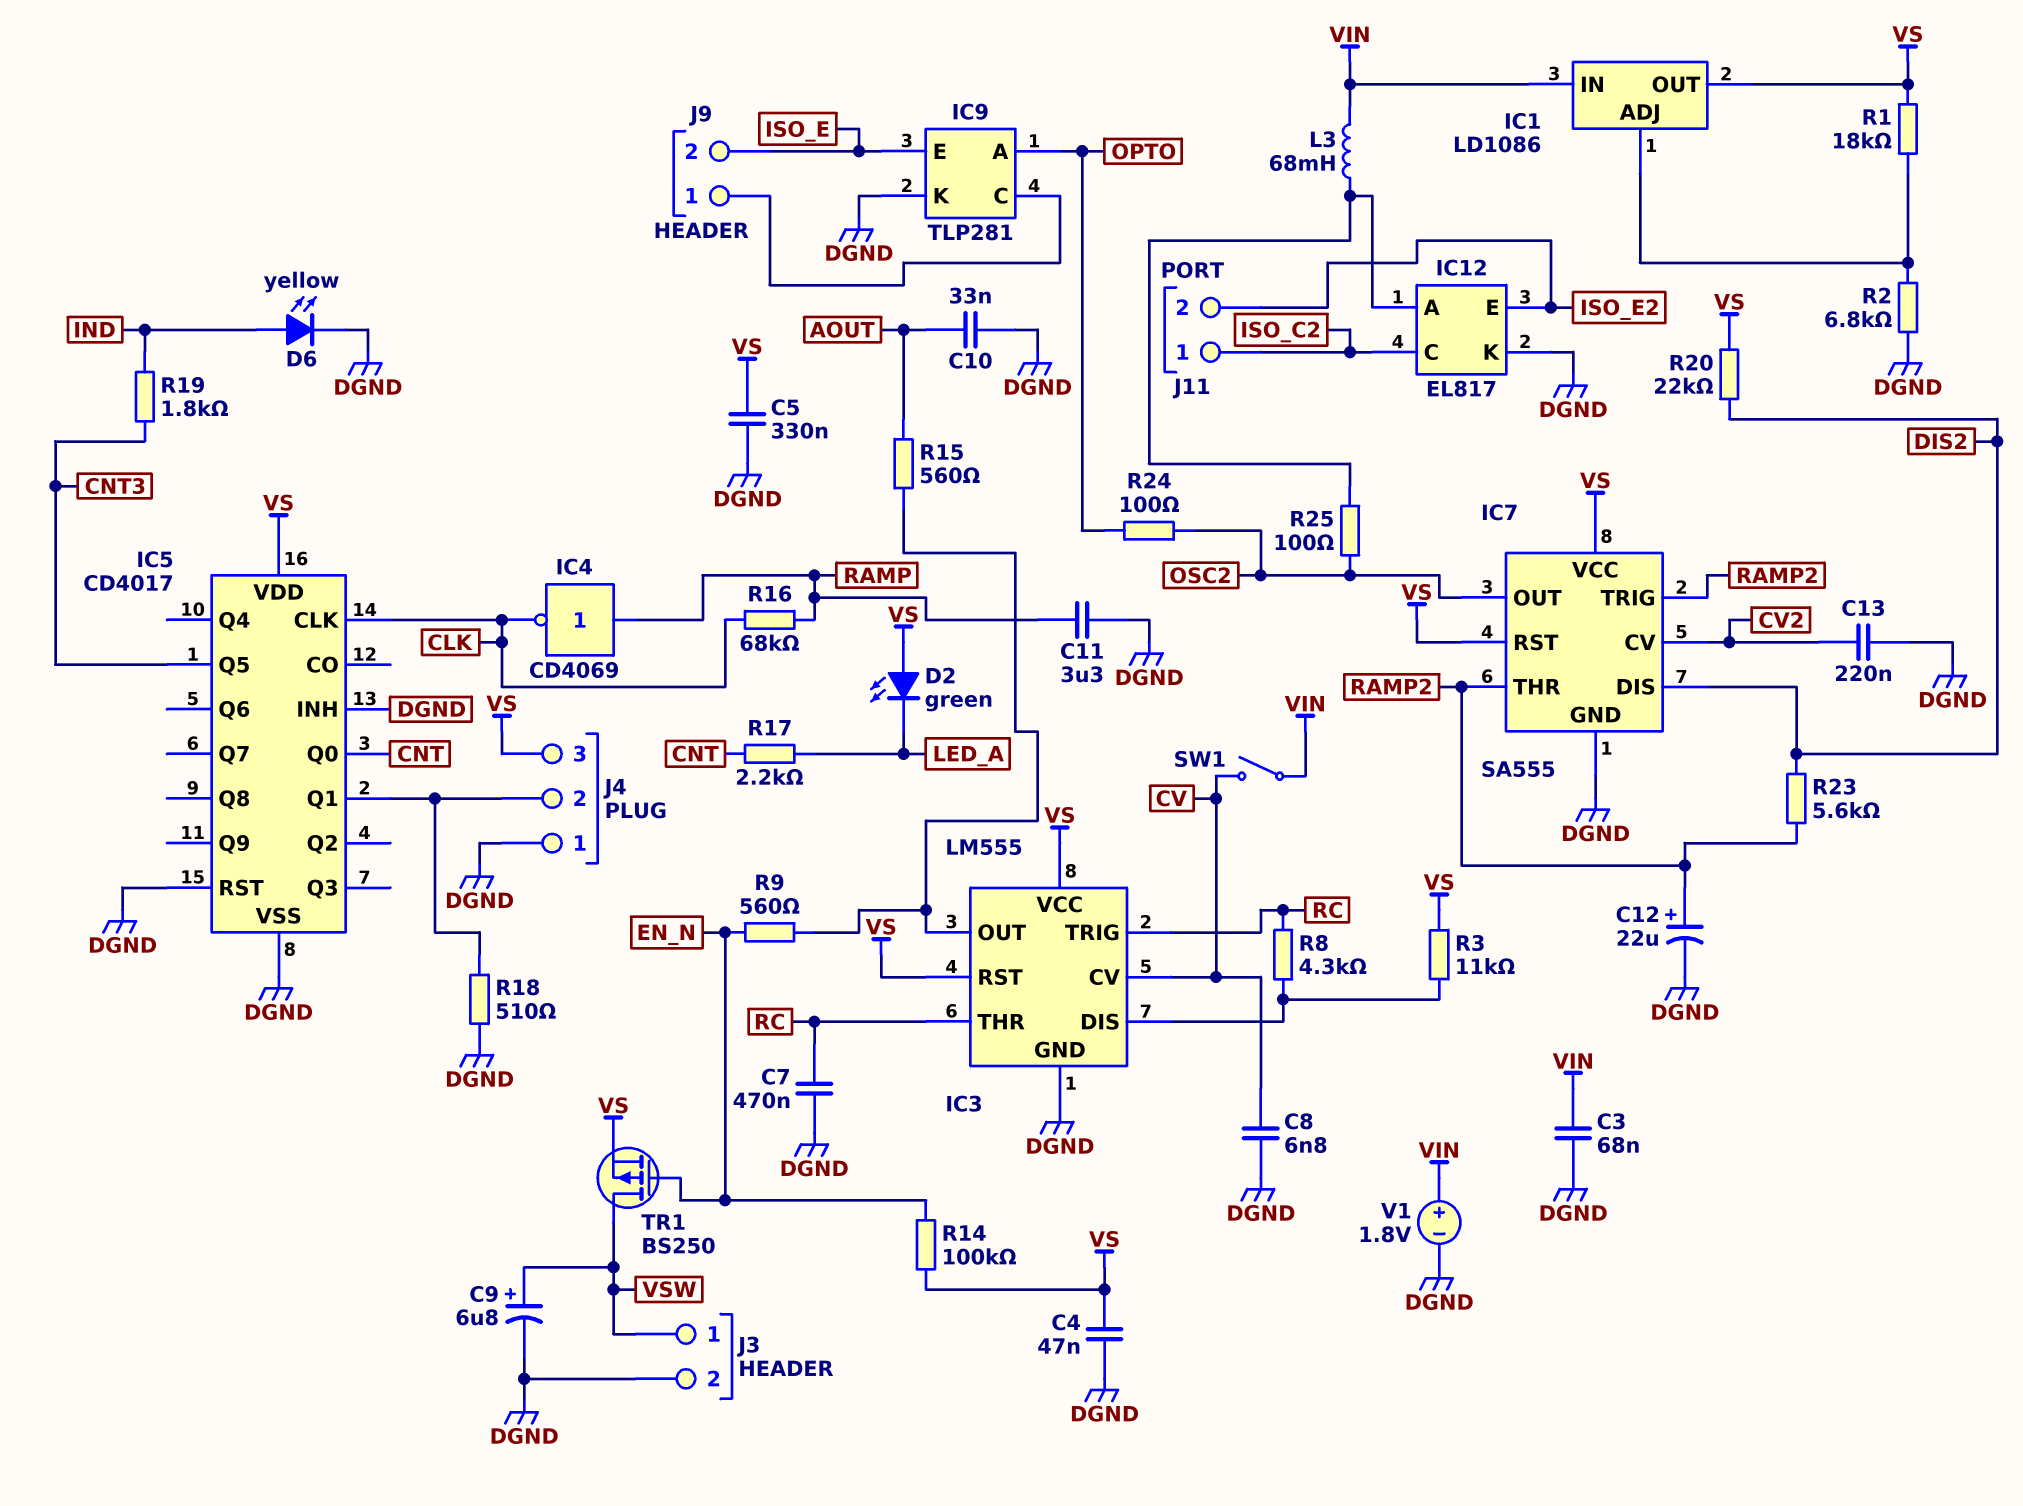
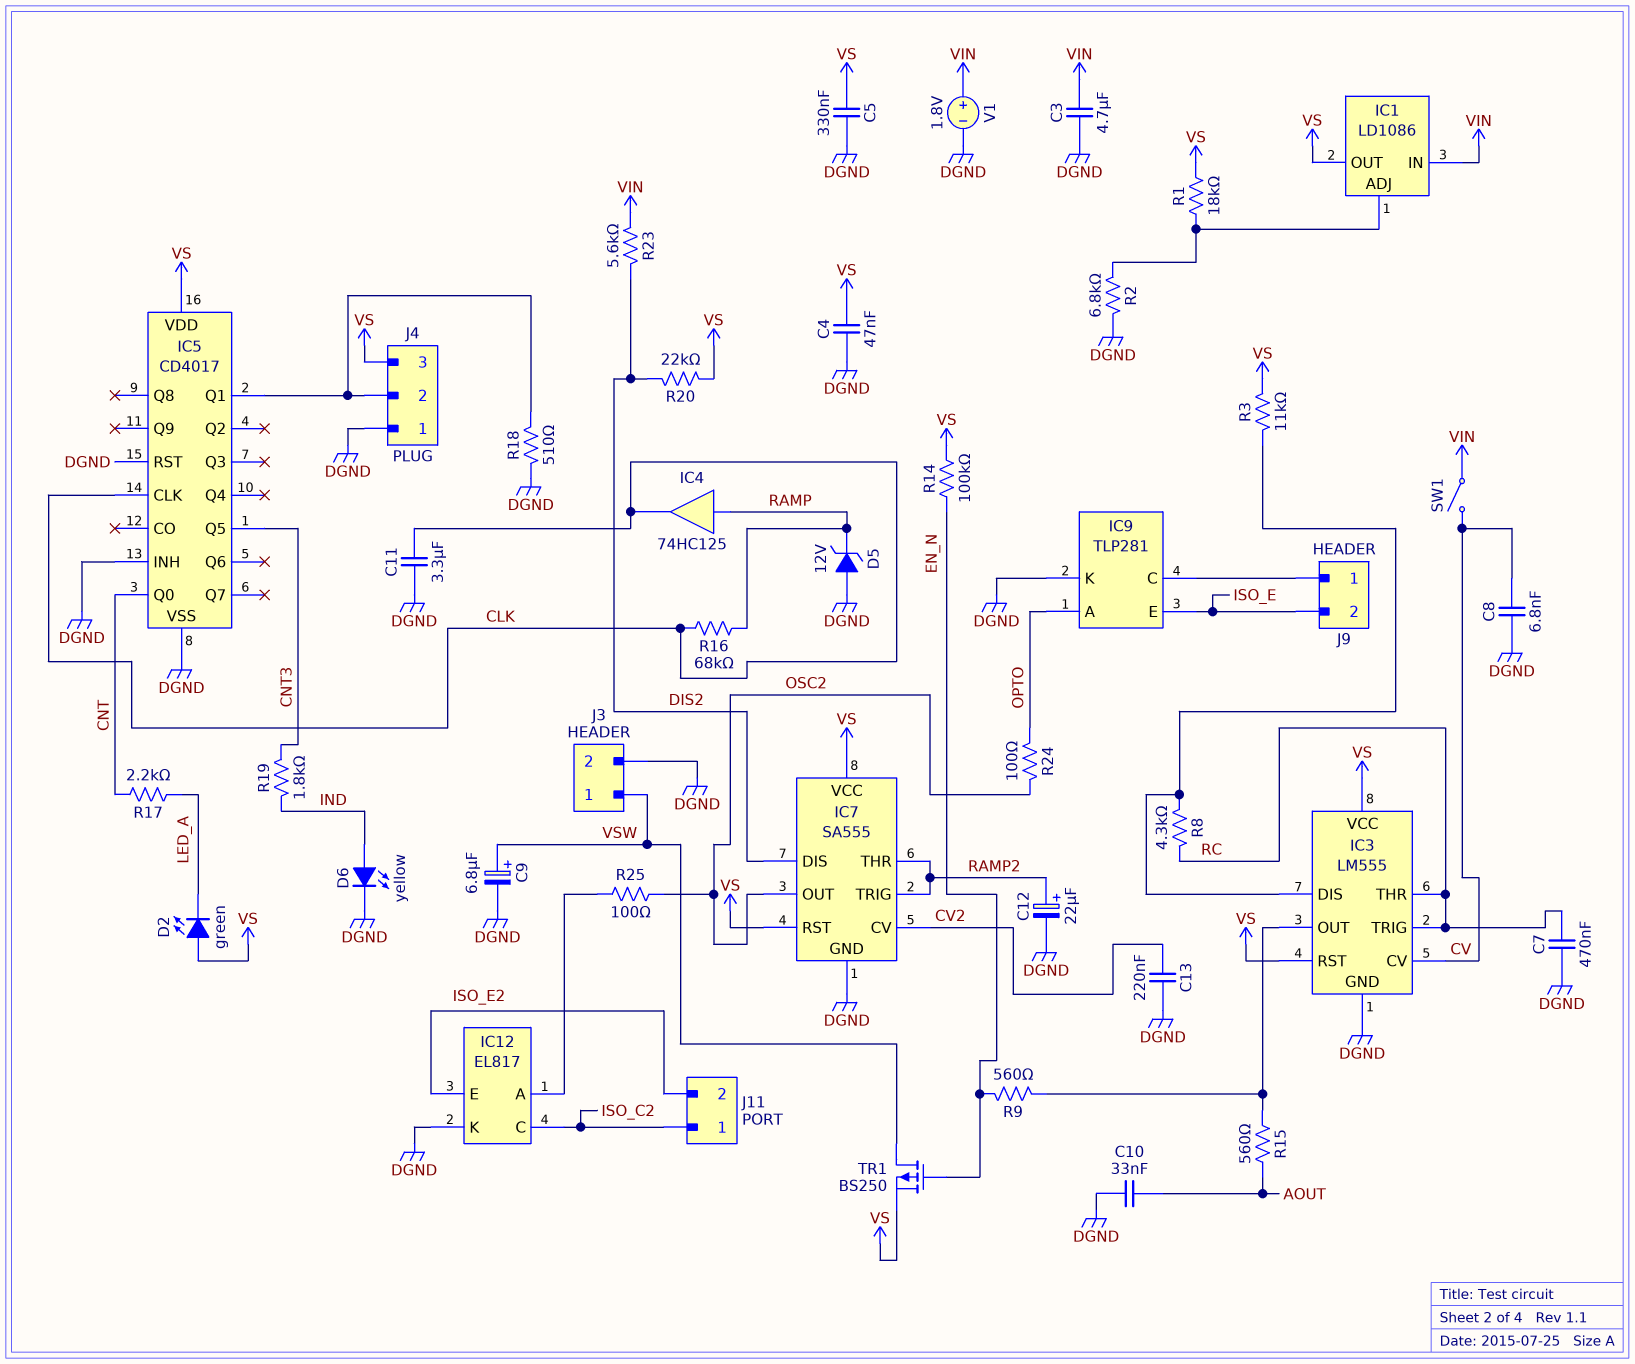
C3: 68nF (DGND, VIN) -> 4.7uF (DGND, VIN)
C11: 3.3uF (DGND, RAMP) -> 3.3uF (CLK, DGND)
D5: none -> zener 12V (A DGND, K RAMP)
IC4: NOT CD4069 (in RAMP, out CLK) -> buffer 74HC125 (in RAMP, out CLK)
L3: 68mH (IC12/A, VIN) -> none
R23: 5.6k (DIS2, RAMP2) -> 5.6k (DIS2, VIN)

